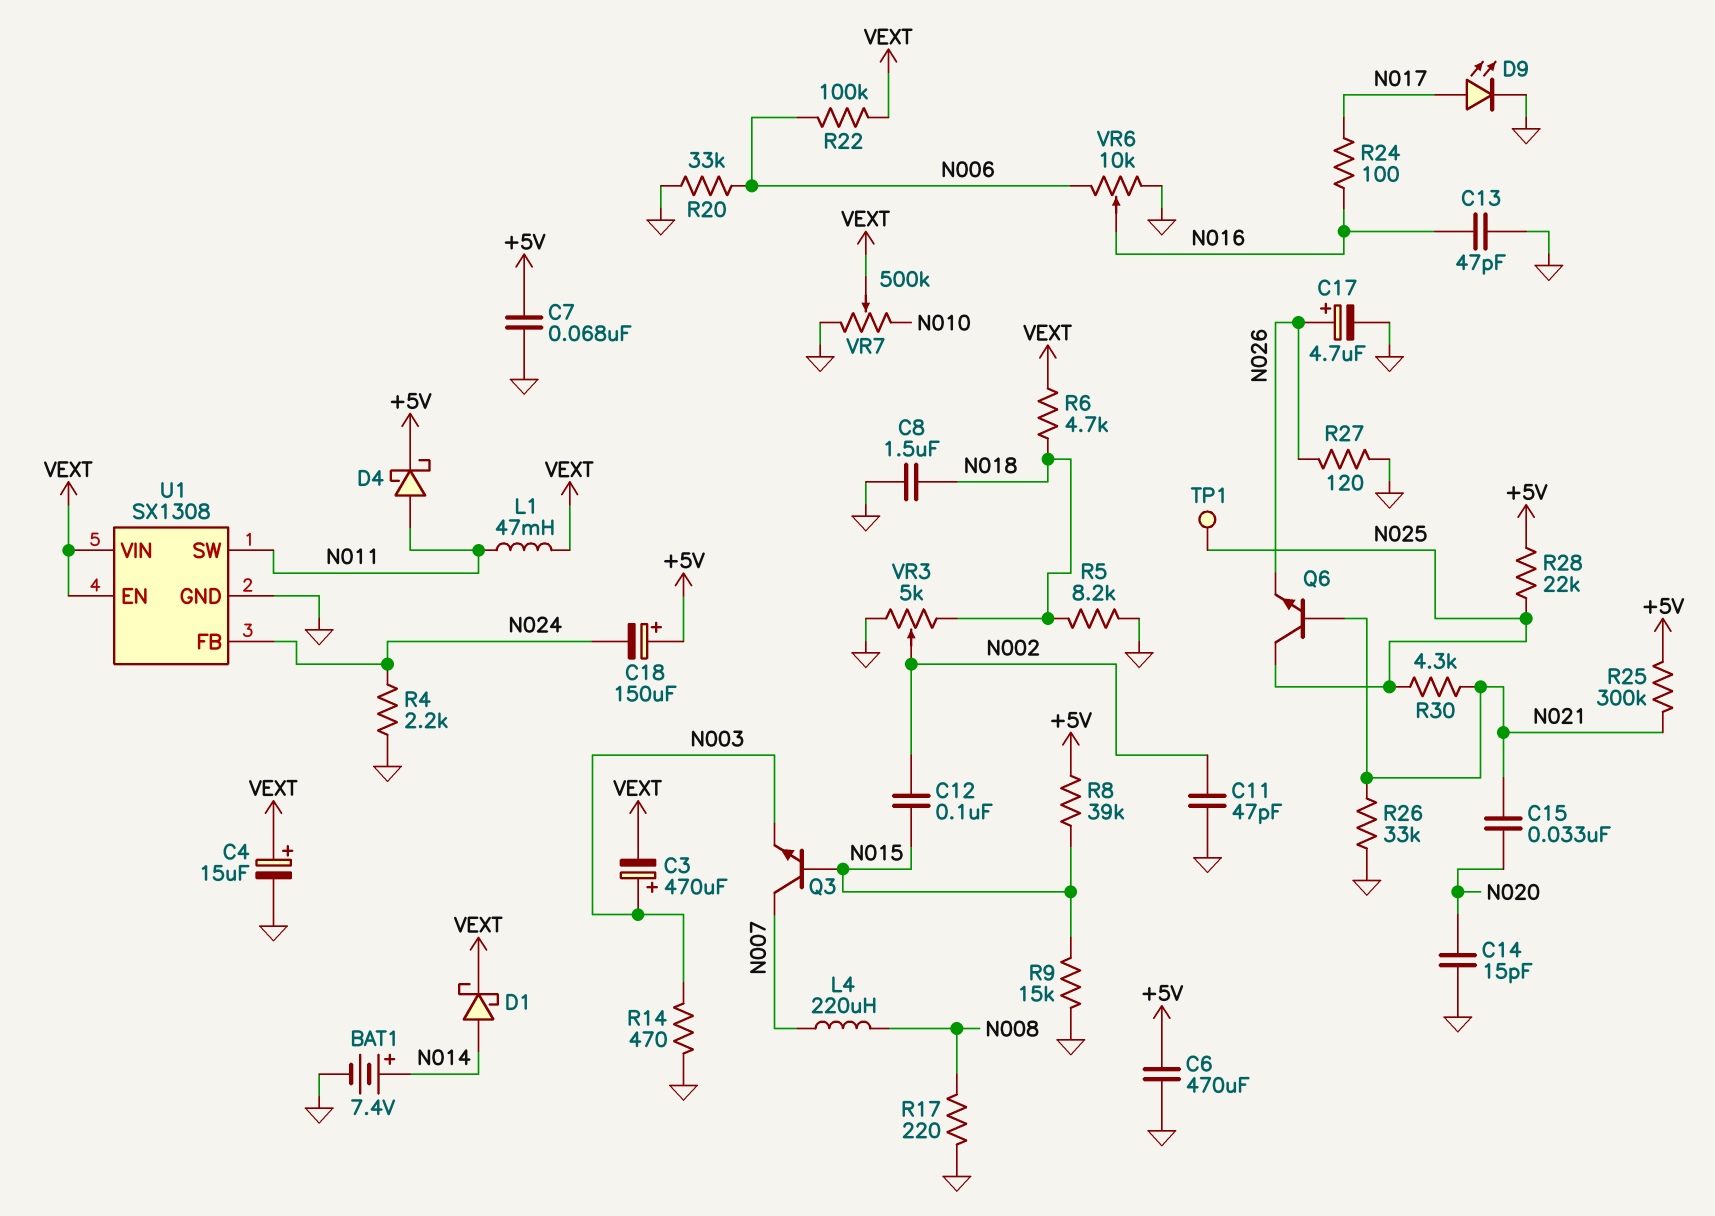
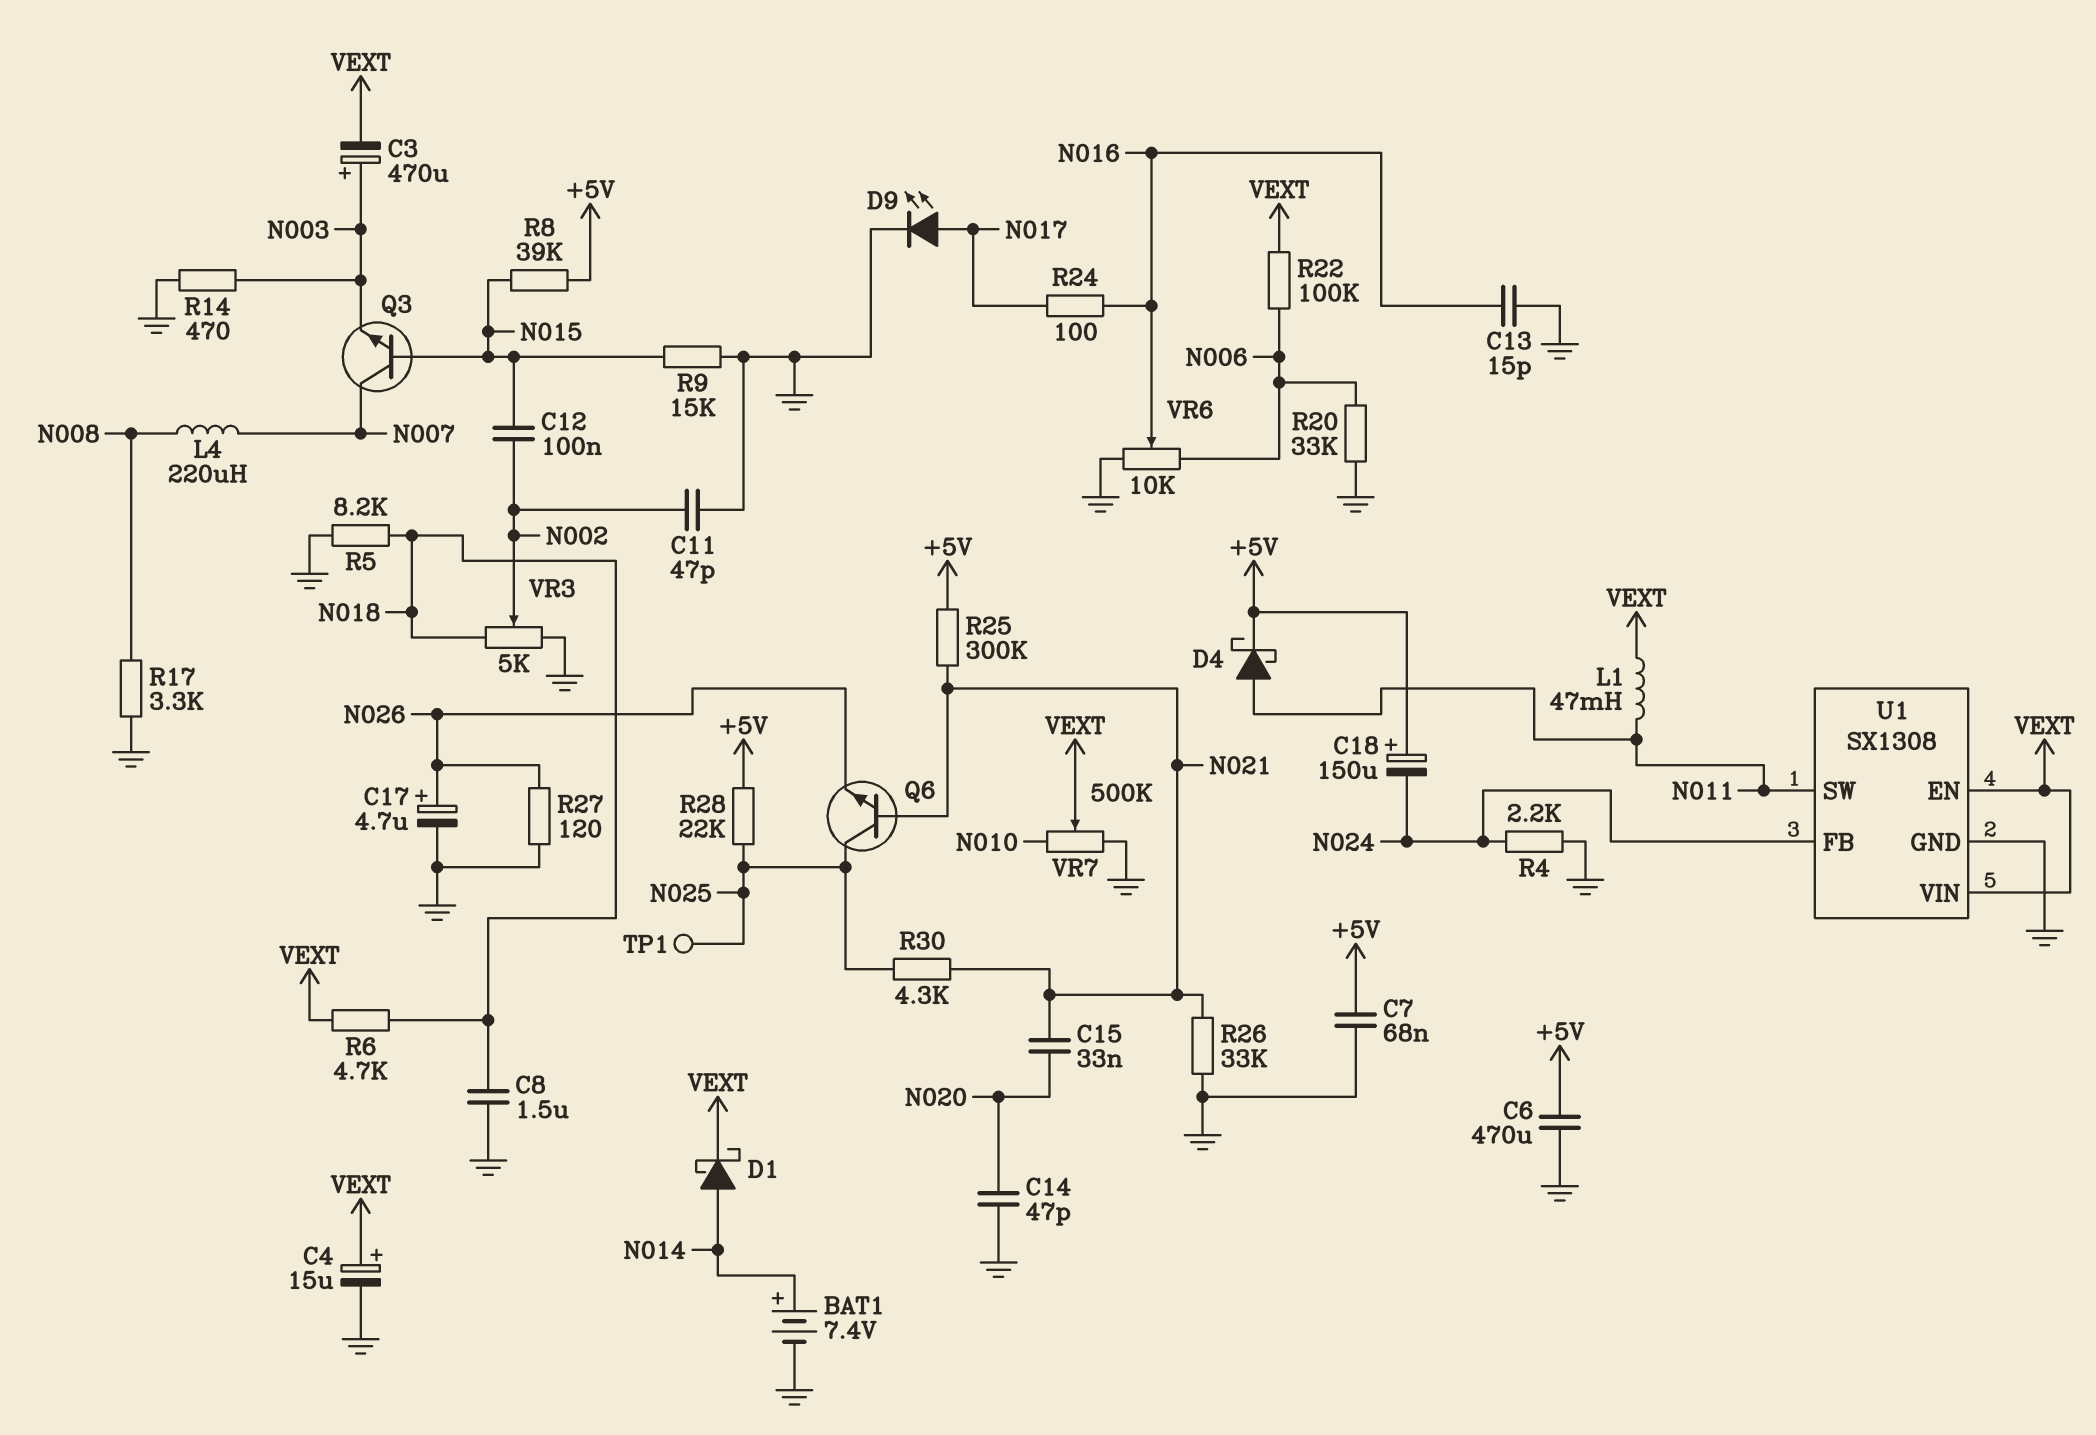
C13: 47pF (GND, N016) -> 15pF (GND, N016)
C14: 15pF (GND, N020) -> 47pF (GND, N020)
R17: 220 (GND, N008) -> 3.3k (GND, N008)

